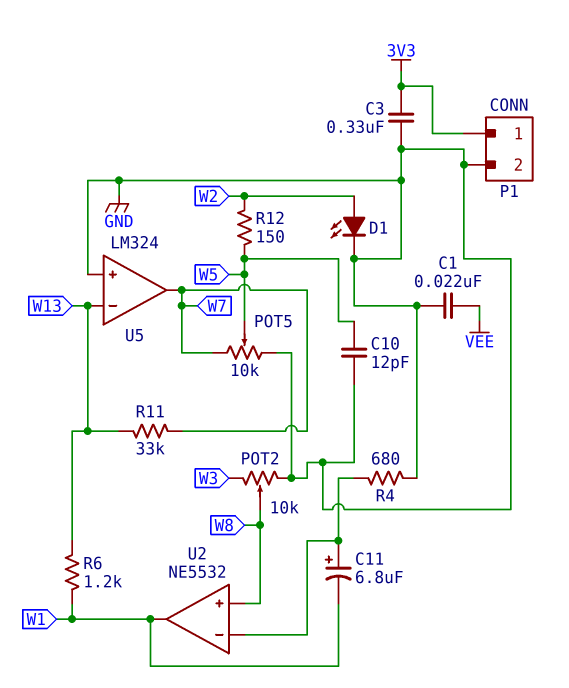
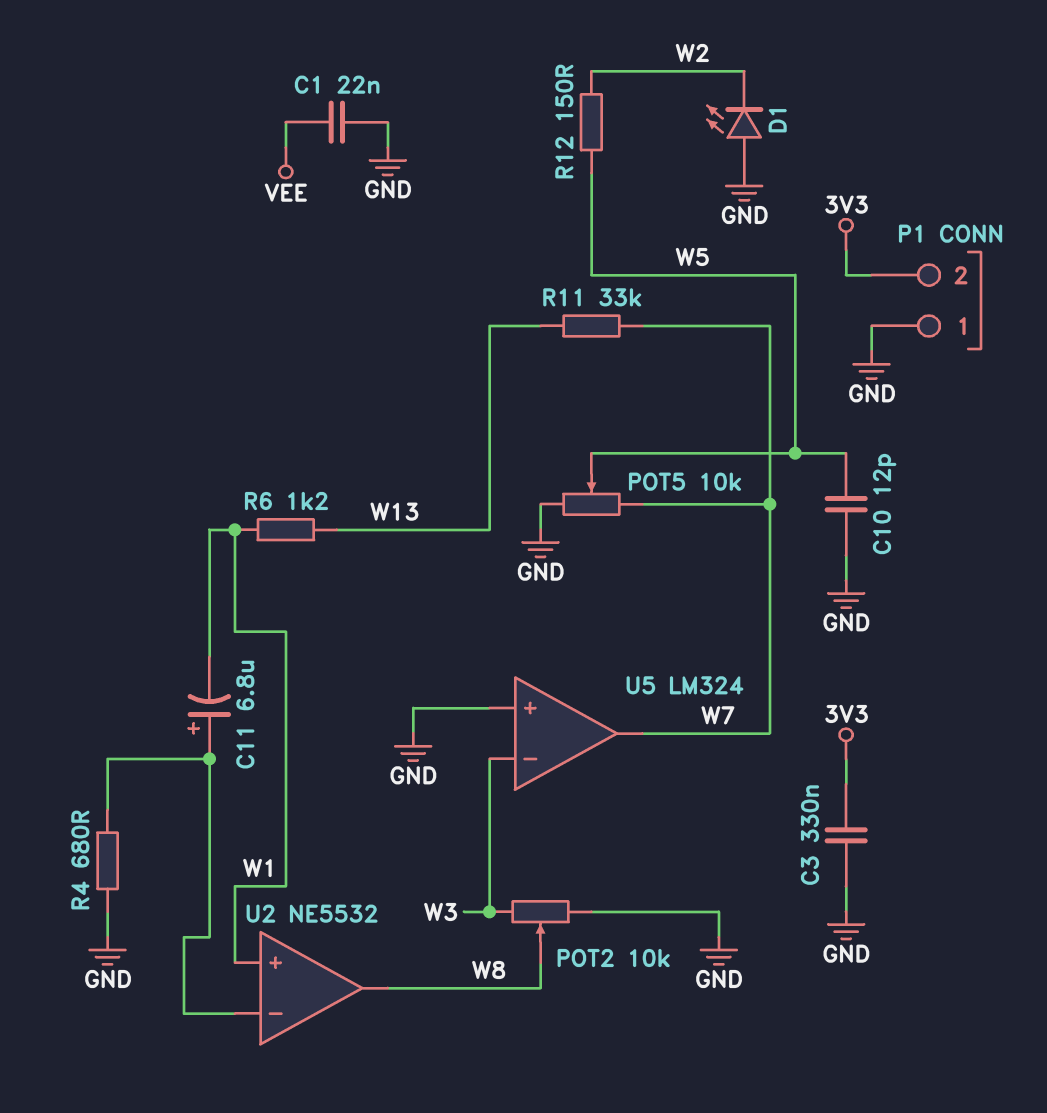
D1: LED (A W2, K GND) -> LED (A GND, K W2)
P1 pin 1: 3V3 -> GND
P1 pin 2: GND -> 3V3
U2 pin in+: W8 -> W1
U2 pin out: W1 -> W8
U5 pin in-: W13 -> W3

